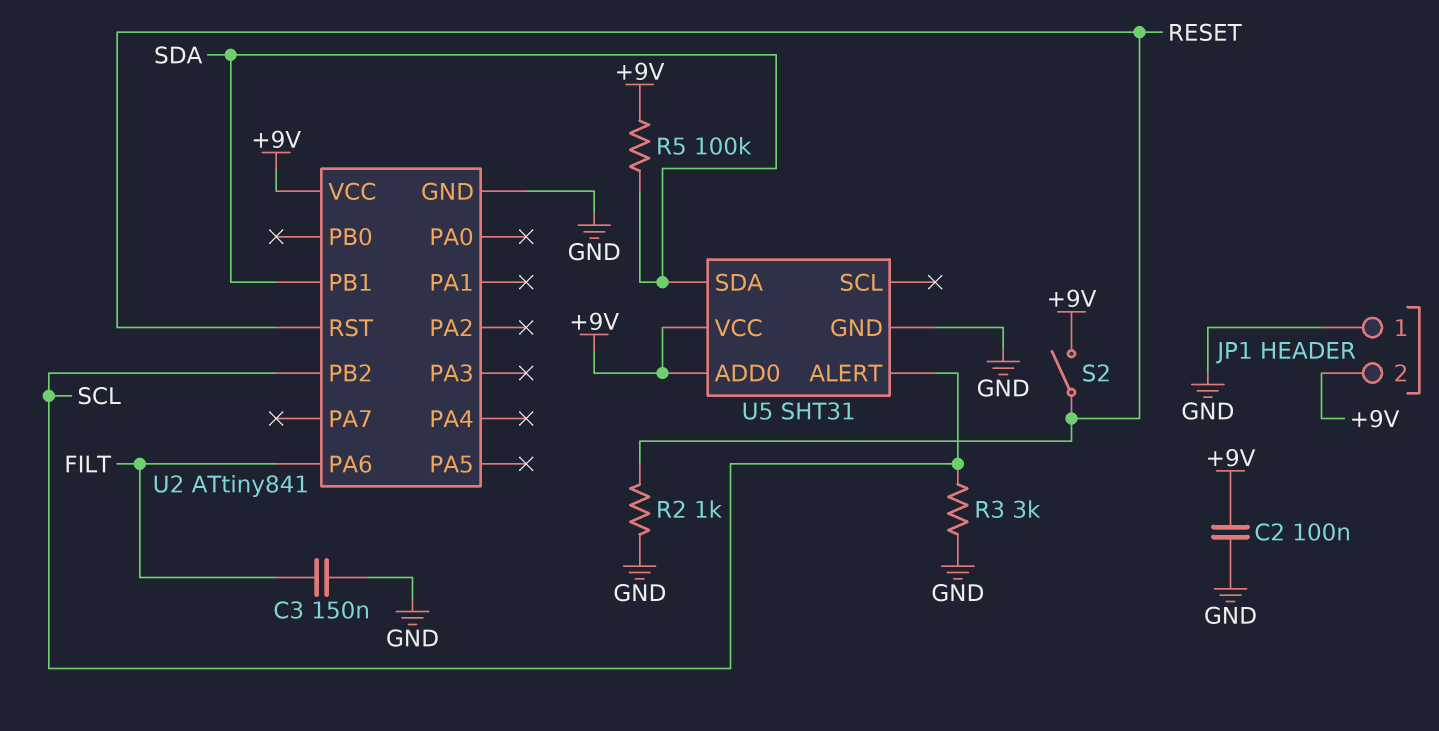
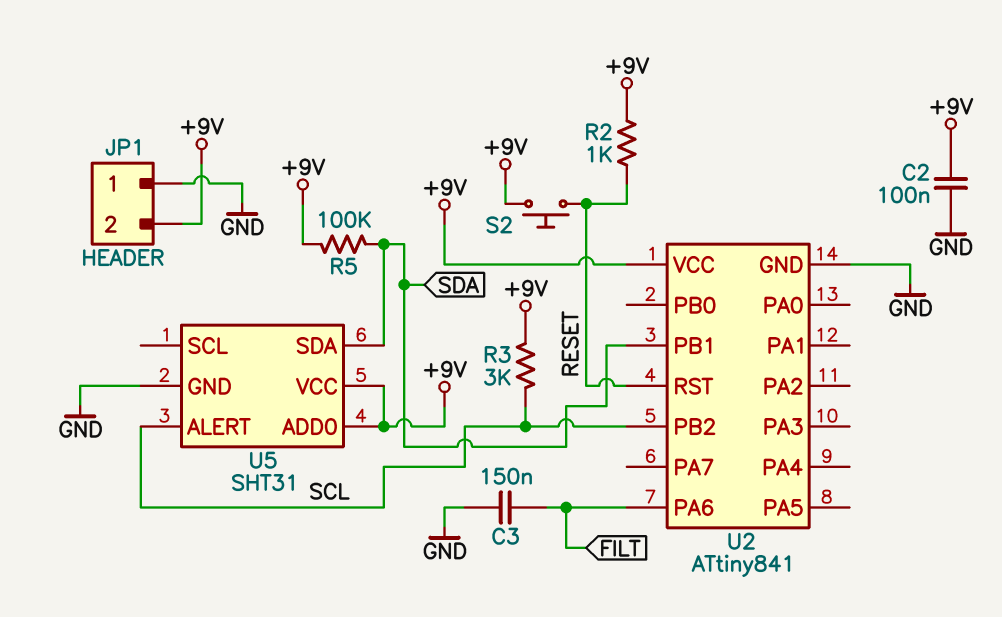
R2: 1k (GND, RESET) -> 1k (+9V, RESET)
R3: 3k (GND, SCL) -> 3k (+9V, SCL)
S2: switch (+9V, RESET) -> button (+9V, RESET)

